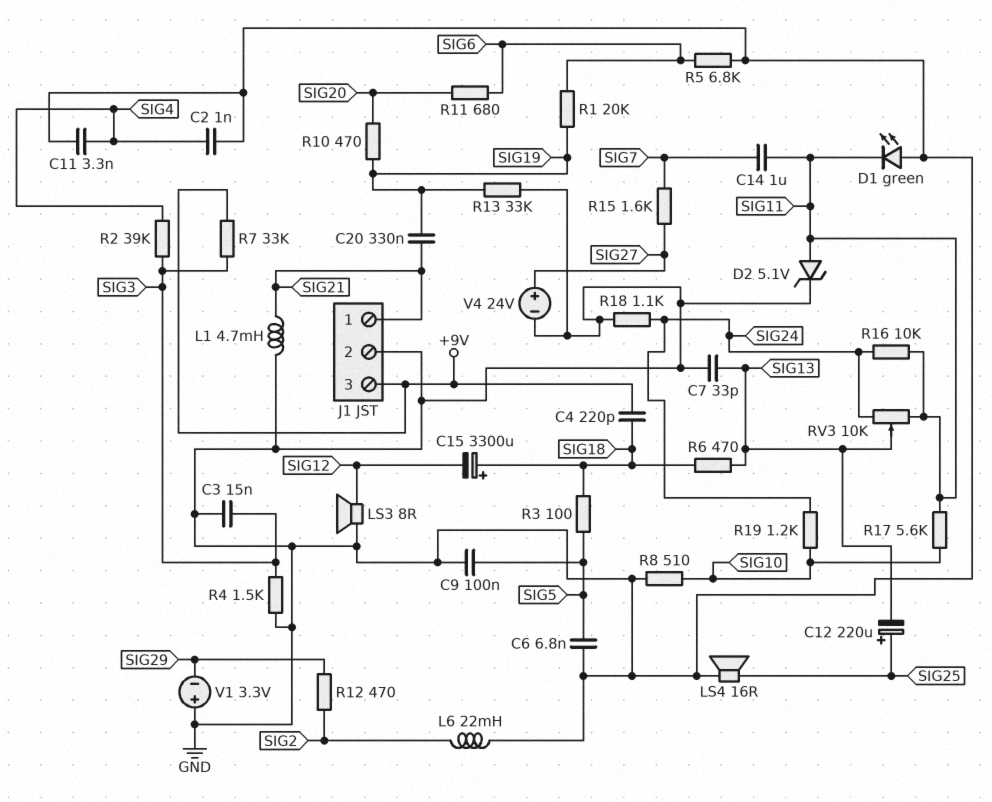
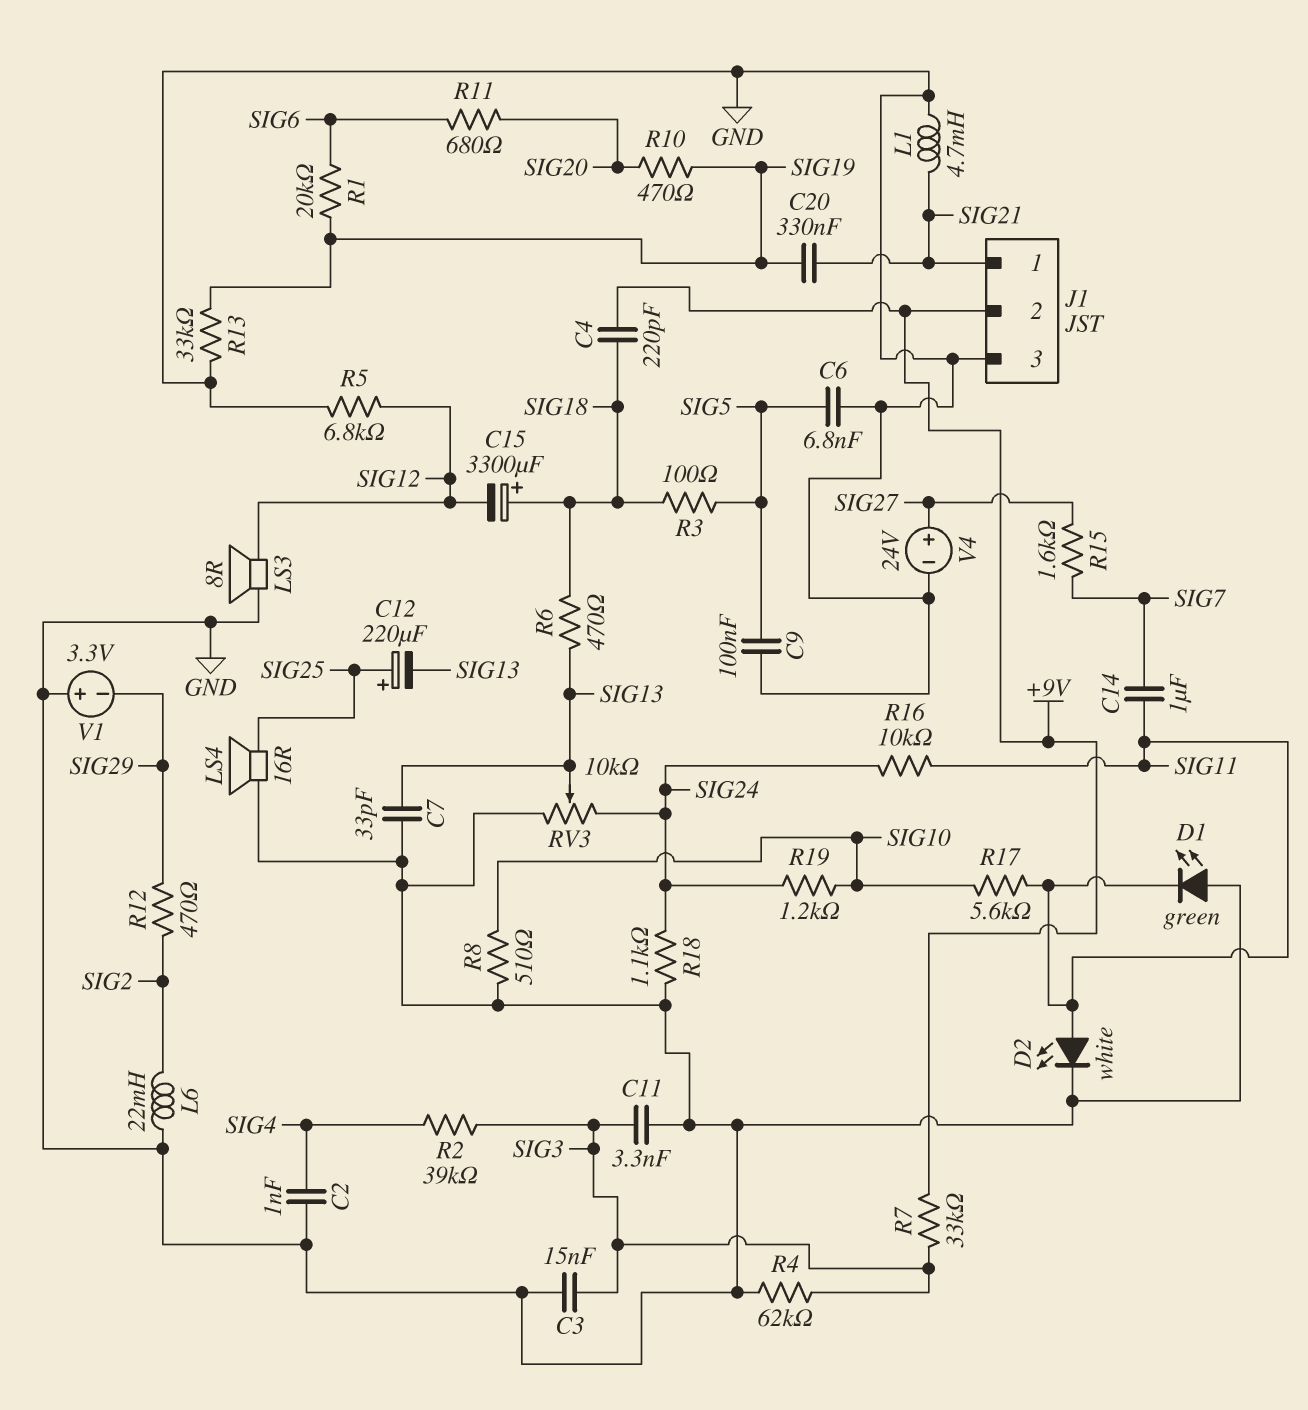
C11: 3.3nF (GND, SIG4) -> 3.3nF (GND, SIG3)
D2: zener 5.1V (A SIG11, K GND) -> LED white (A SIG11, K GND)
J1 pin 2: GND -> +9V
J1 pin 3: +9V -> GND
R4: 1.5k (GND, SIG3) -> 62k (GND, SIG3)
R5: 6.8k (GND, SIG6) -> 6.8k (GND, SIG12)
RV3: 10k (SIG11, SIG24, wiper SIG13) -> 10k (GND, SIG24, wiper SIG13)

